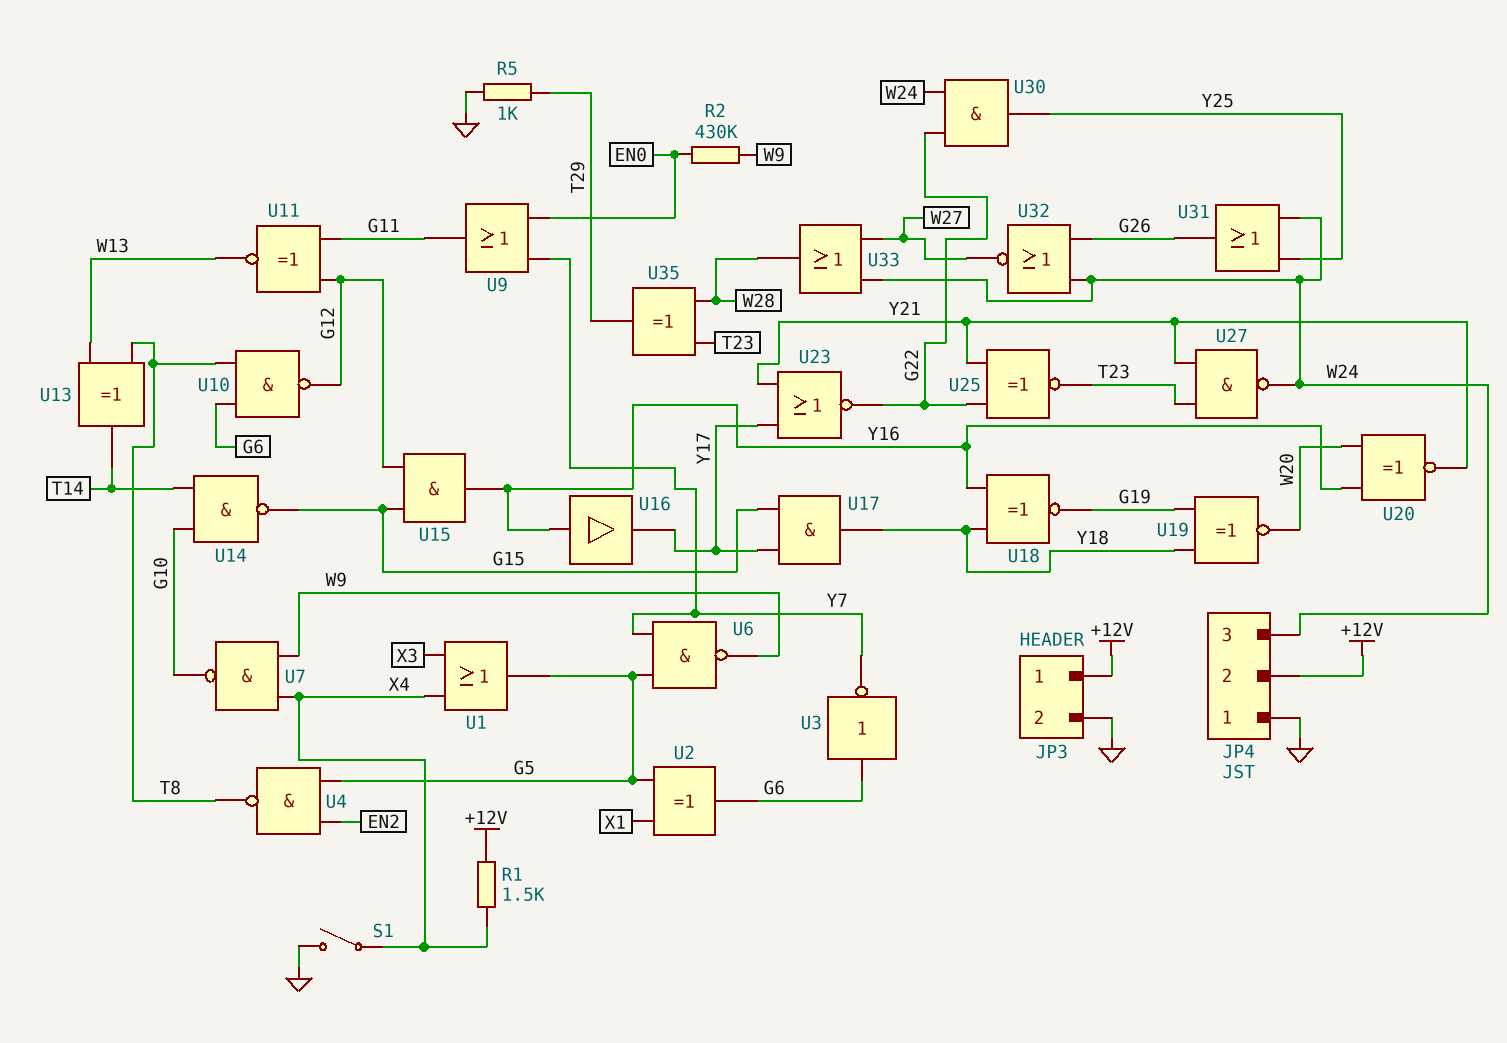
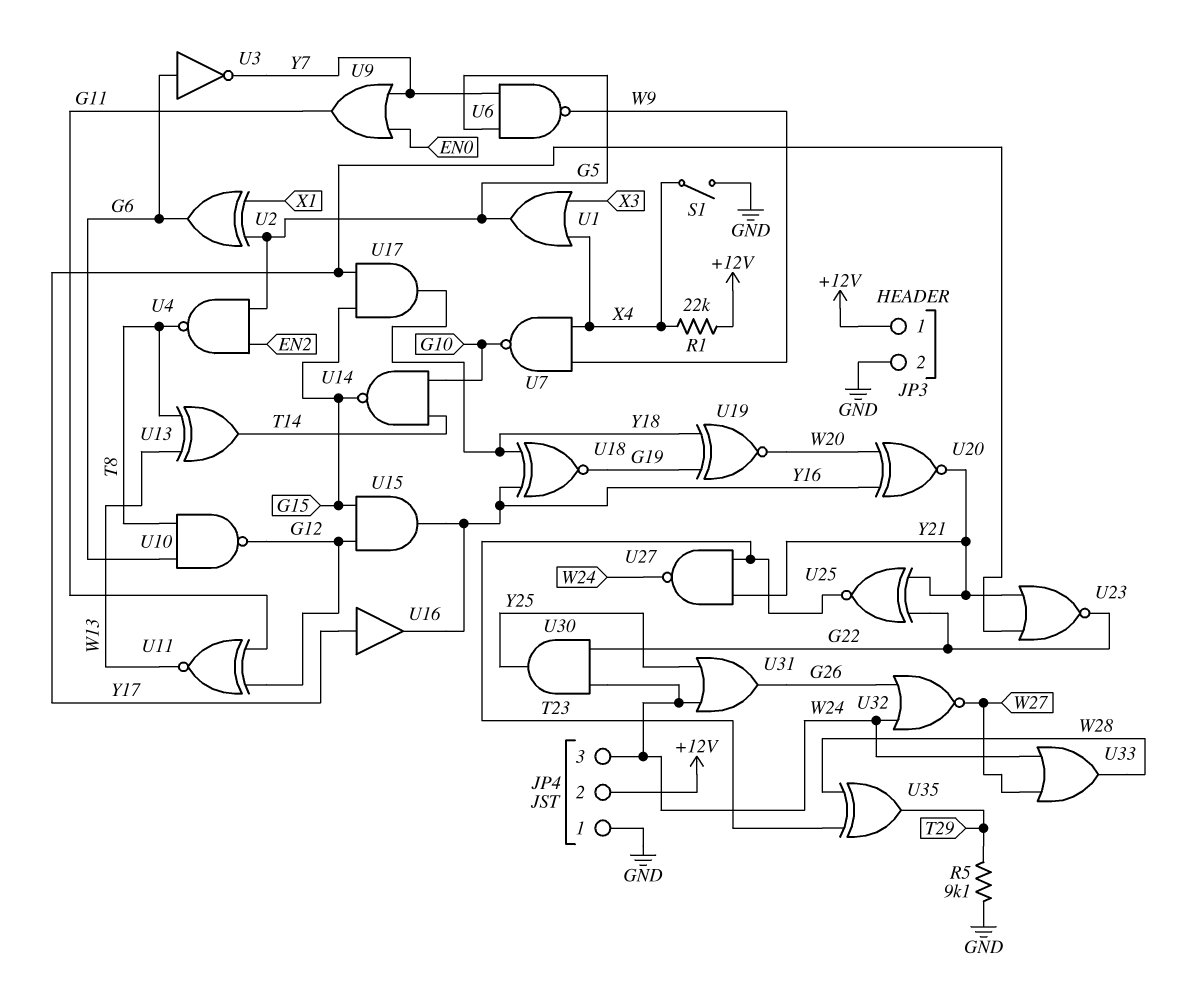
R1: 1.5k (+12V, X4) -> 22k (+12V, X4)
R2: 430k (EN0, W9) -> none
R5: 1k (GND, T29) -> 9.1k (GND, T29)
U16: buffer (in Y16, out Y17) -> buffer (in Y17, out Y16)

